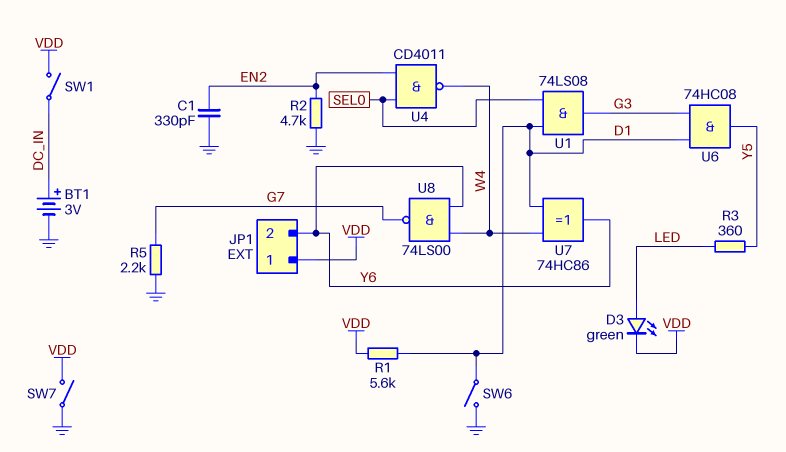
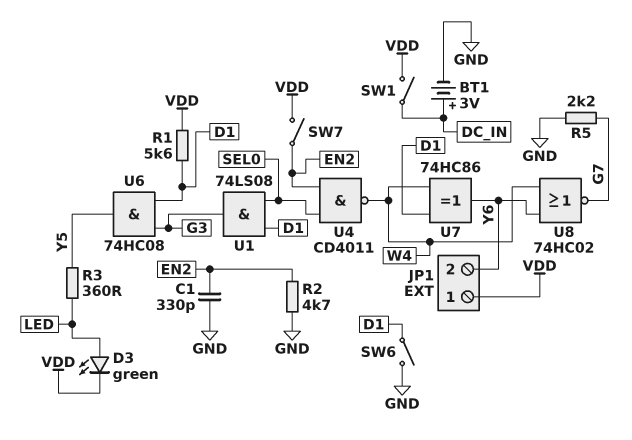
SW7: switch (GND, VDD) -> switch (EN2, VDD)
U8: NAND 74LS00 (in W4, in Y6, out G7) -> NOR 74HC02 (in W4, in Y6, out G7)

